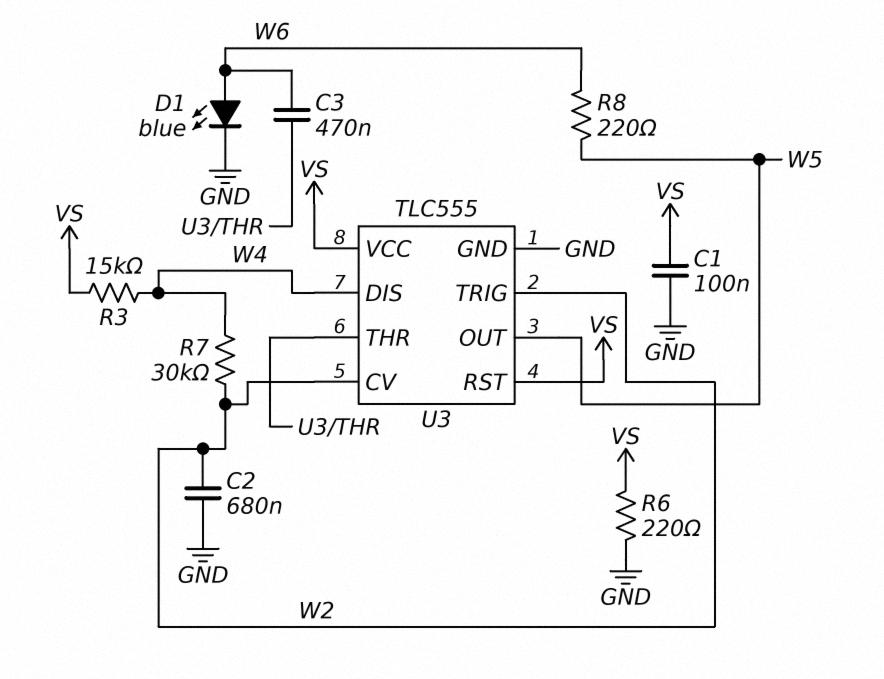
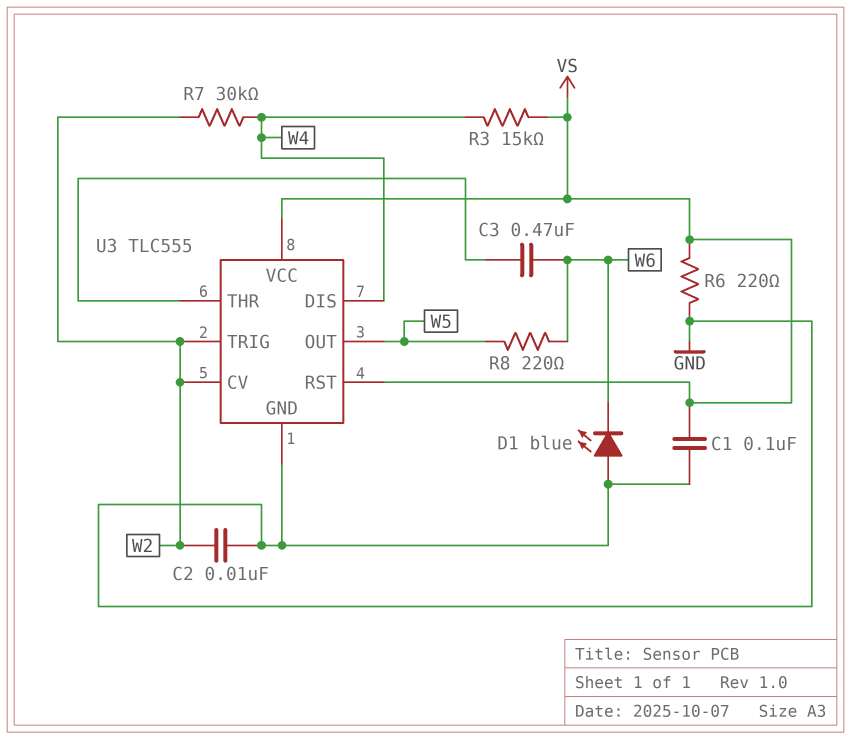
C2: 680nF (GND, W2) -> 10nF (GND, W2)
D1: LED blue (A W6, K GND) -> LED blue (A GND, K W6)

